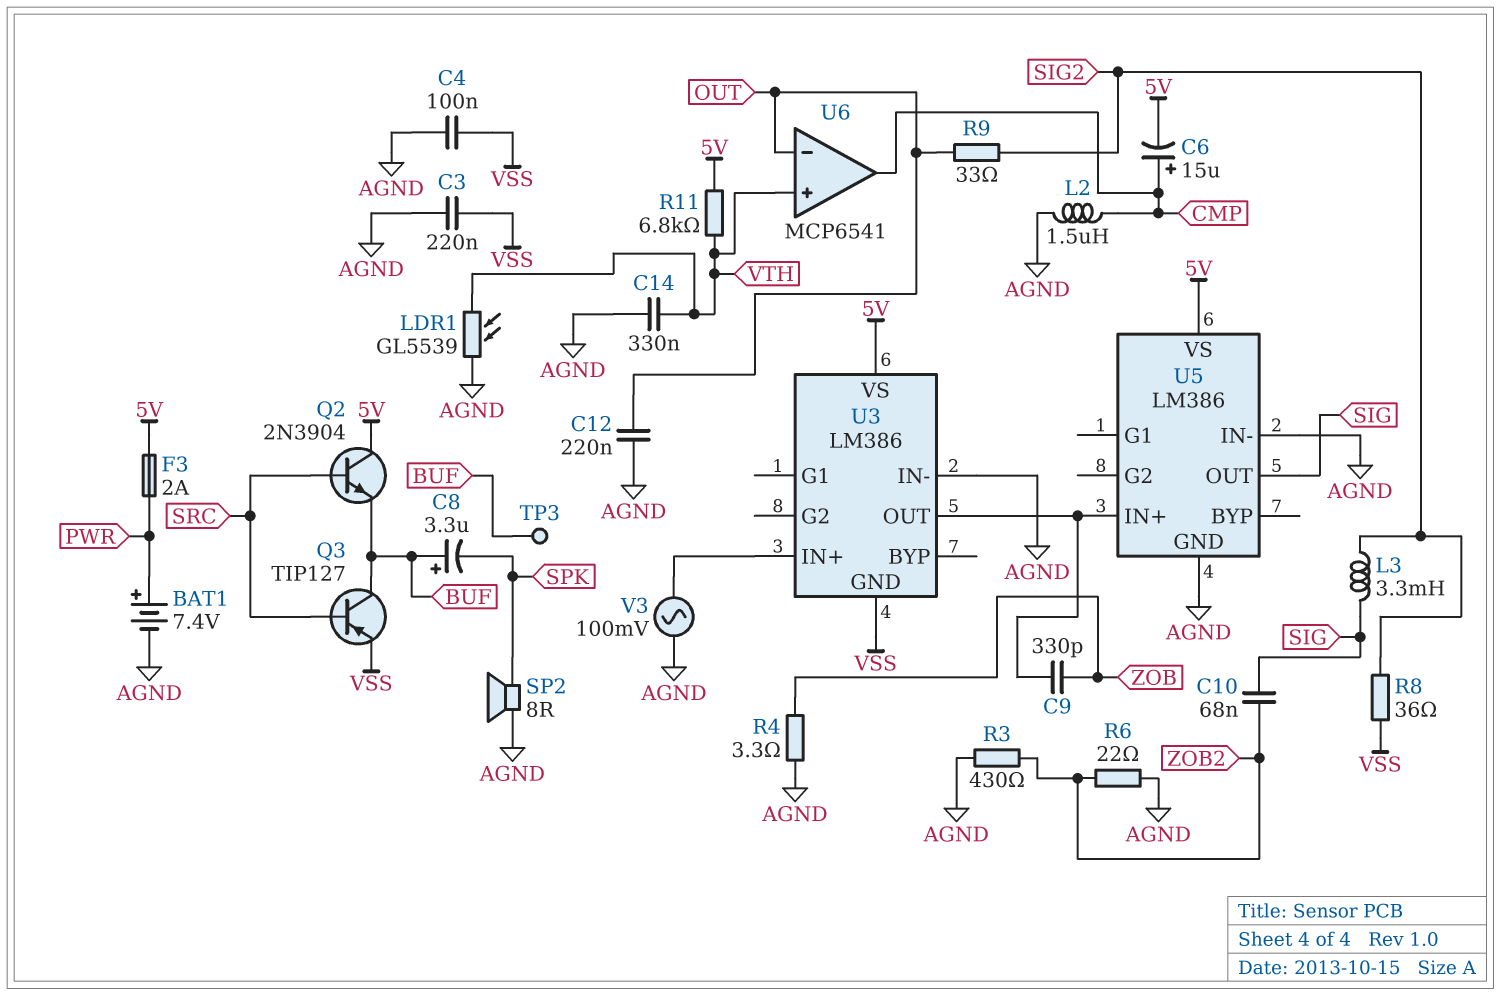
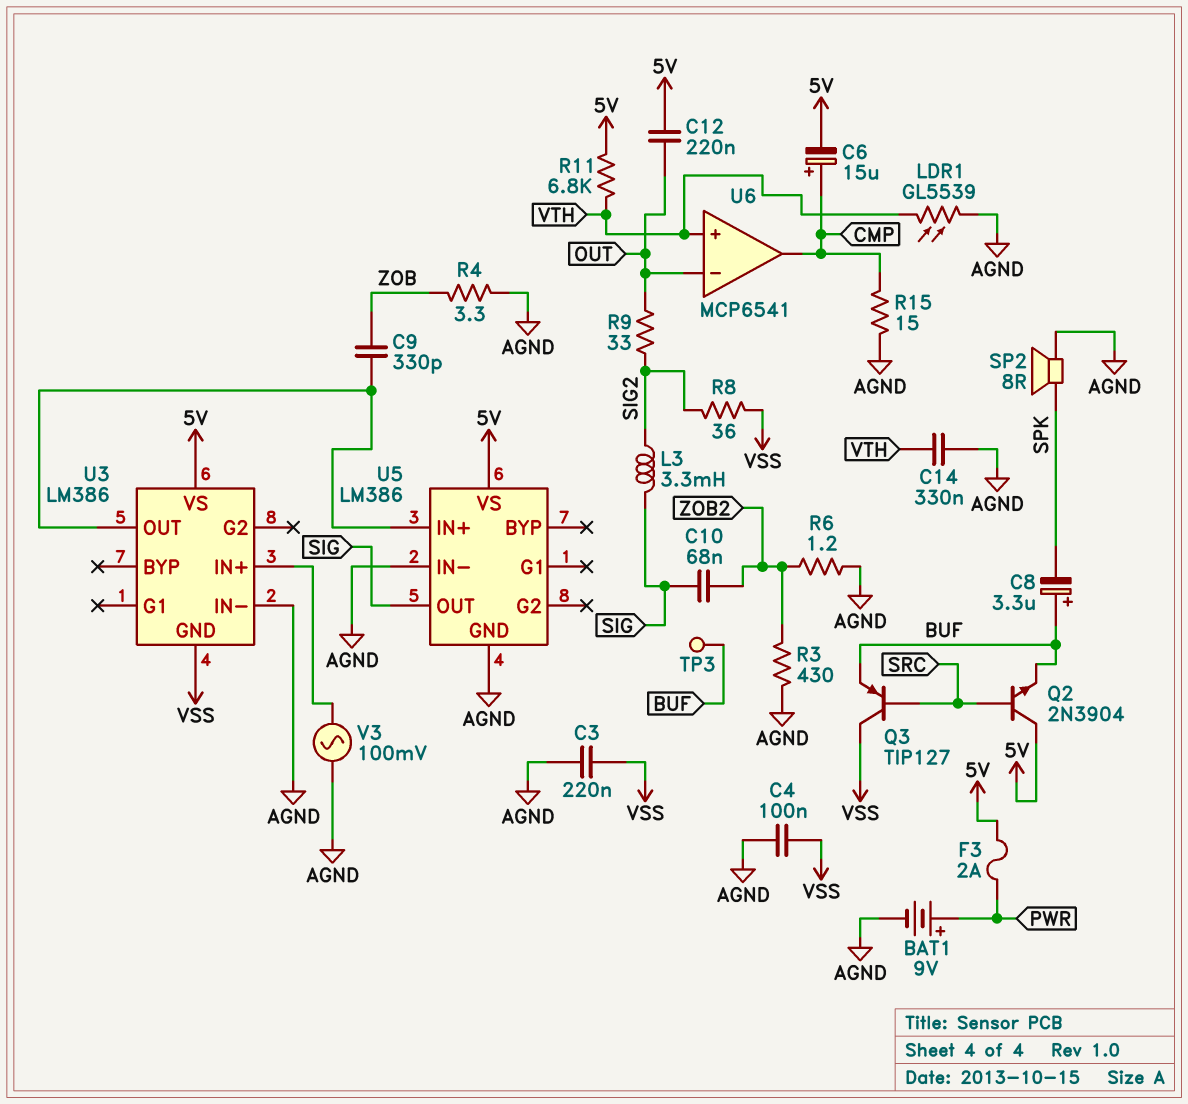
BAT1: 7.4V (plus PWR, minus AGND) -> 9V (plus PWR, minus AGND)
C12: 220nF (AGND, OUT) -> 220nF (5V, OUT)
L2: 1.5uH (AGND, CMP) -> none
Q3: PNP TIP127 (B SRC, C BUF, E VSS) -> PNP TIP127 (B SRC, C VSS, E BUF)
R6: 22 (AGND, ZOB2) -> 1.2 (AGND, ZOB2)
R15: none -> 15 (AGND, CMP)

